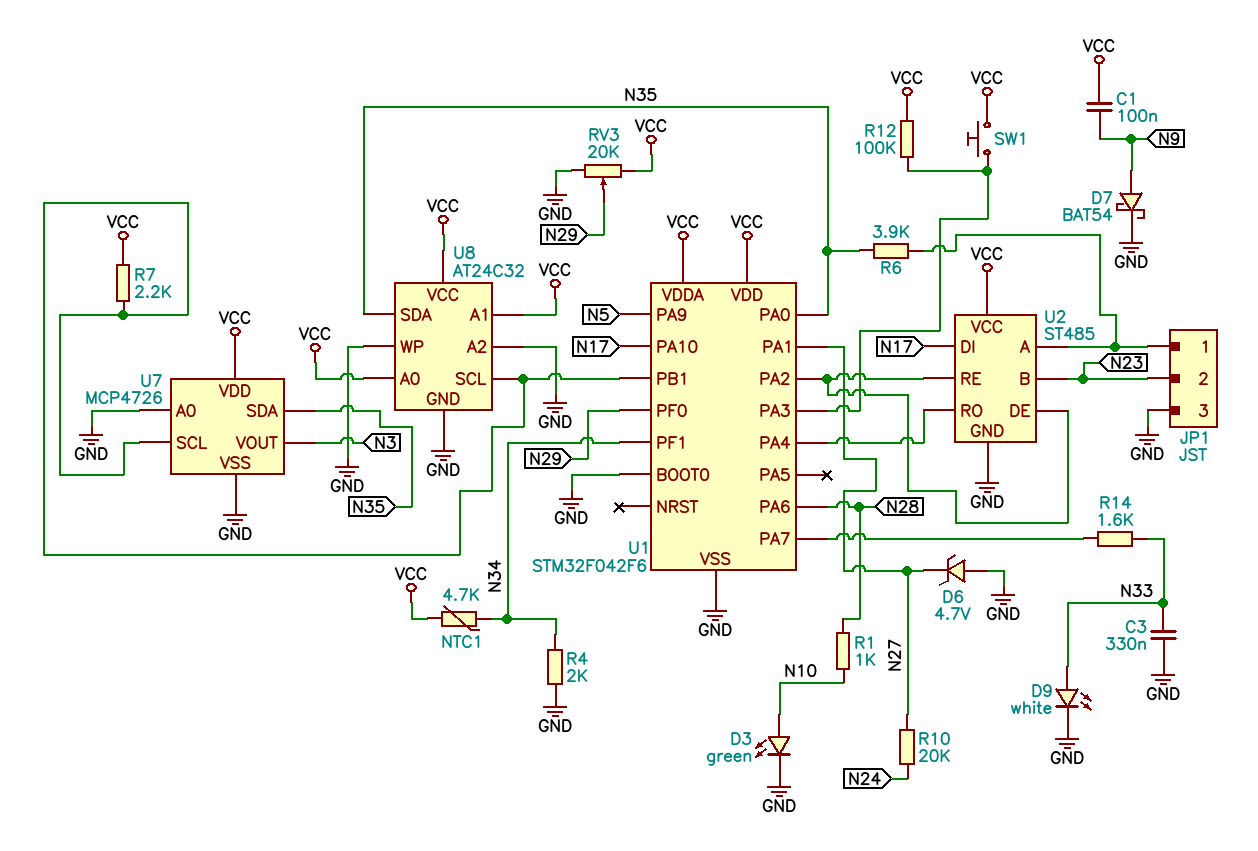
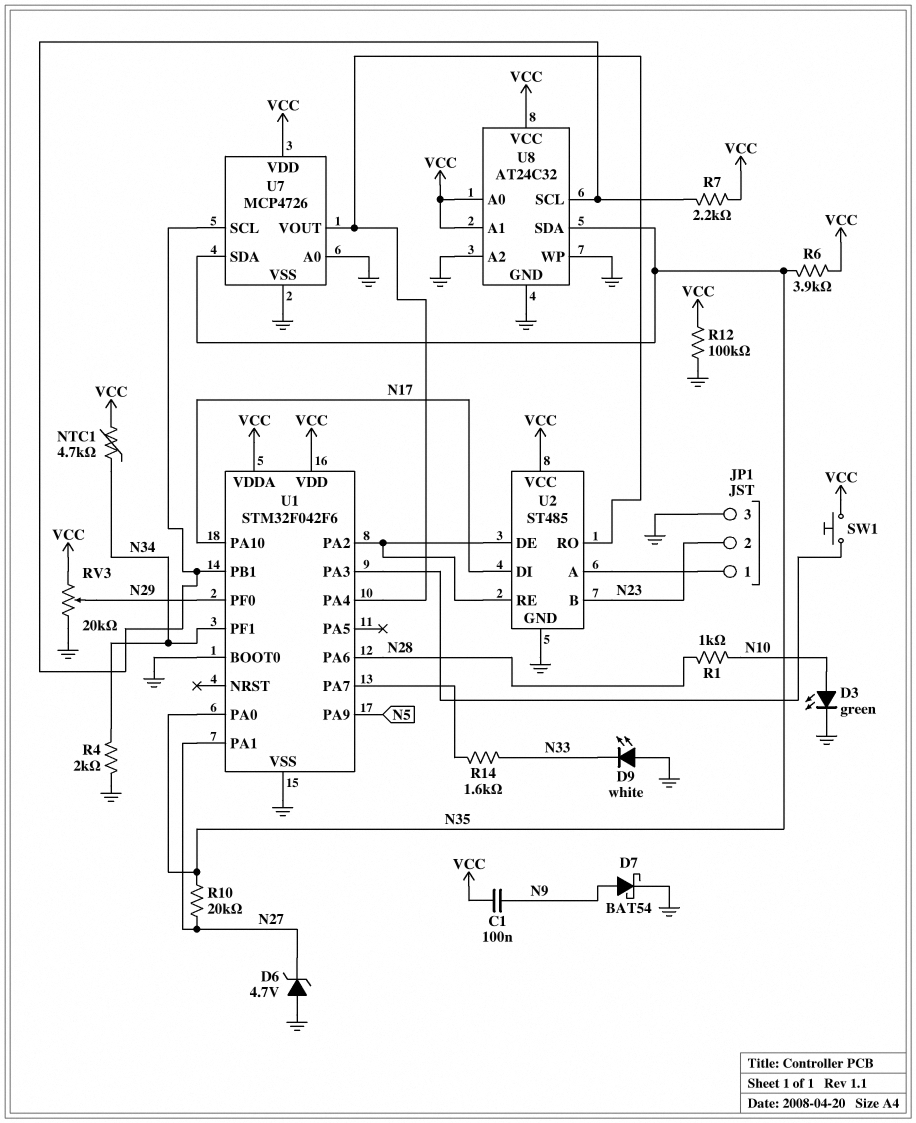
C3: 330nF (GND, N33) -> none
D9: LED white (A N33, K GND) -> LED white (A GND, K N33)
R6: 3.9k (JP1/1, N35) -> 3.9k (N35, VCC)
R10: 20k (N24, N27) -> 20k (N27, N35)
R12: 100k (U1/PA3, VCC) -> 100k (GND, VCC)
U7 pin VOUT: N3 -> U1/PA4

